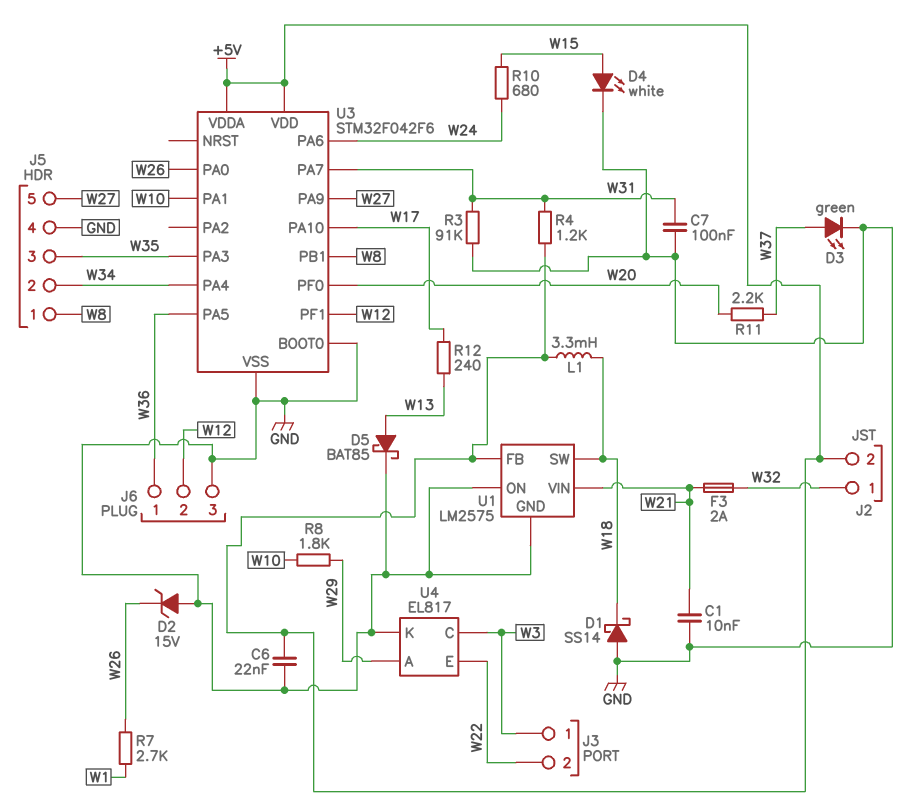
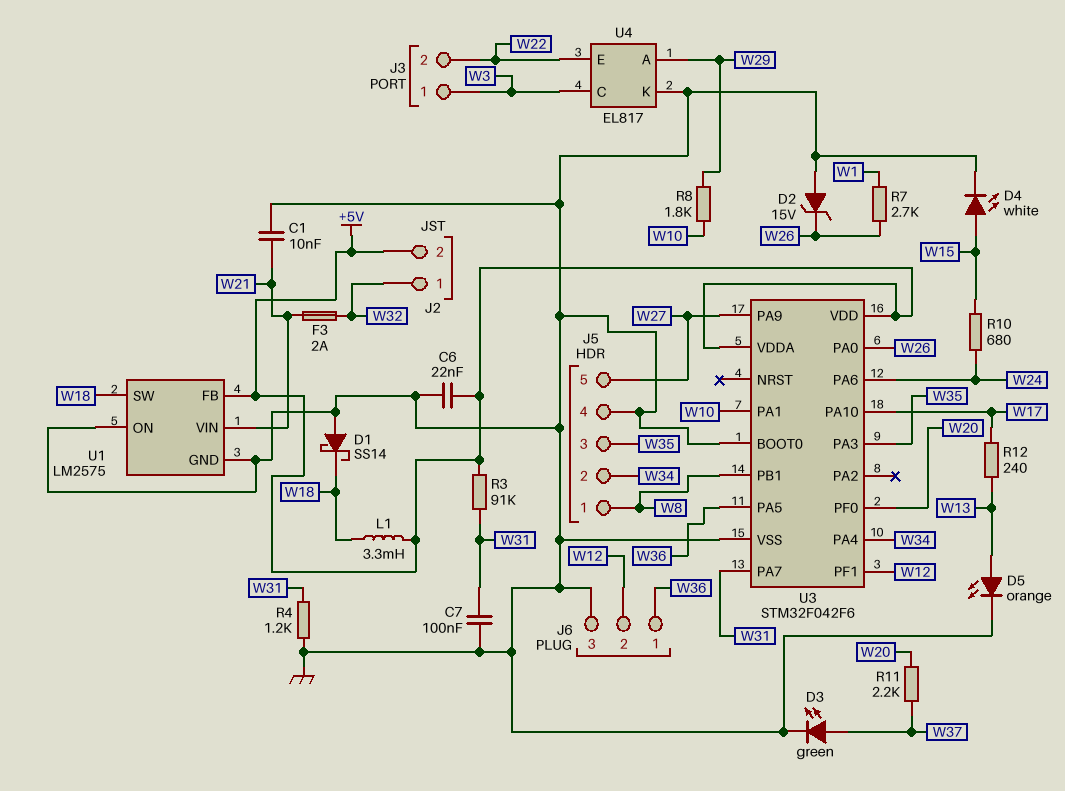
D5: schottky BAT85 (A W13, K GND) -> LED orange (A W13, K GND)
R3: 91k (GND, W31) -> 91k (+5V, W31)
R4: 1.2k (+5V, W31) -> 1.2k (GND, W31)

